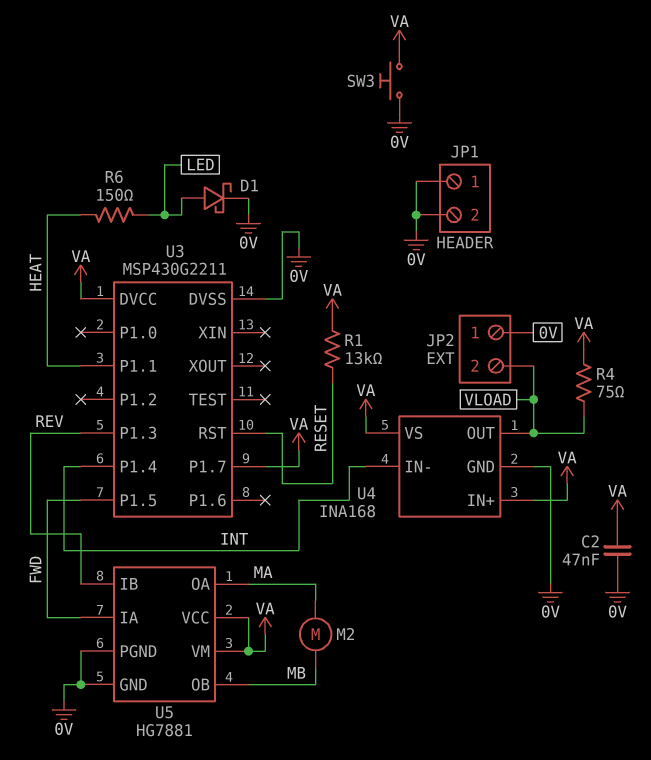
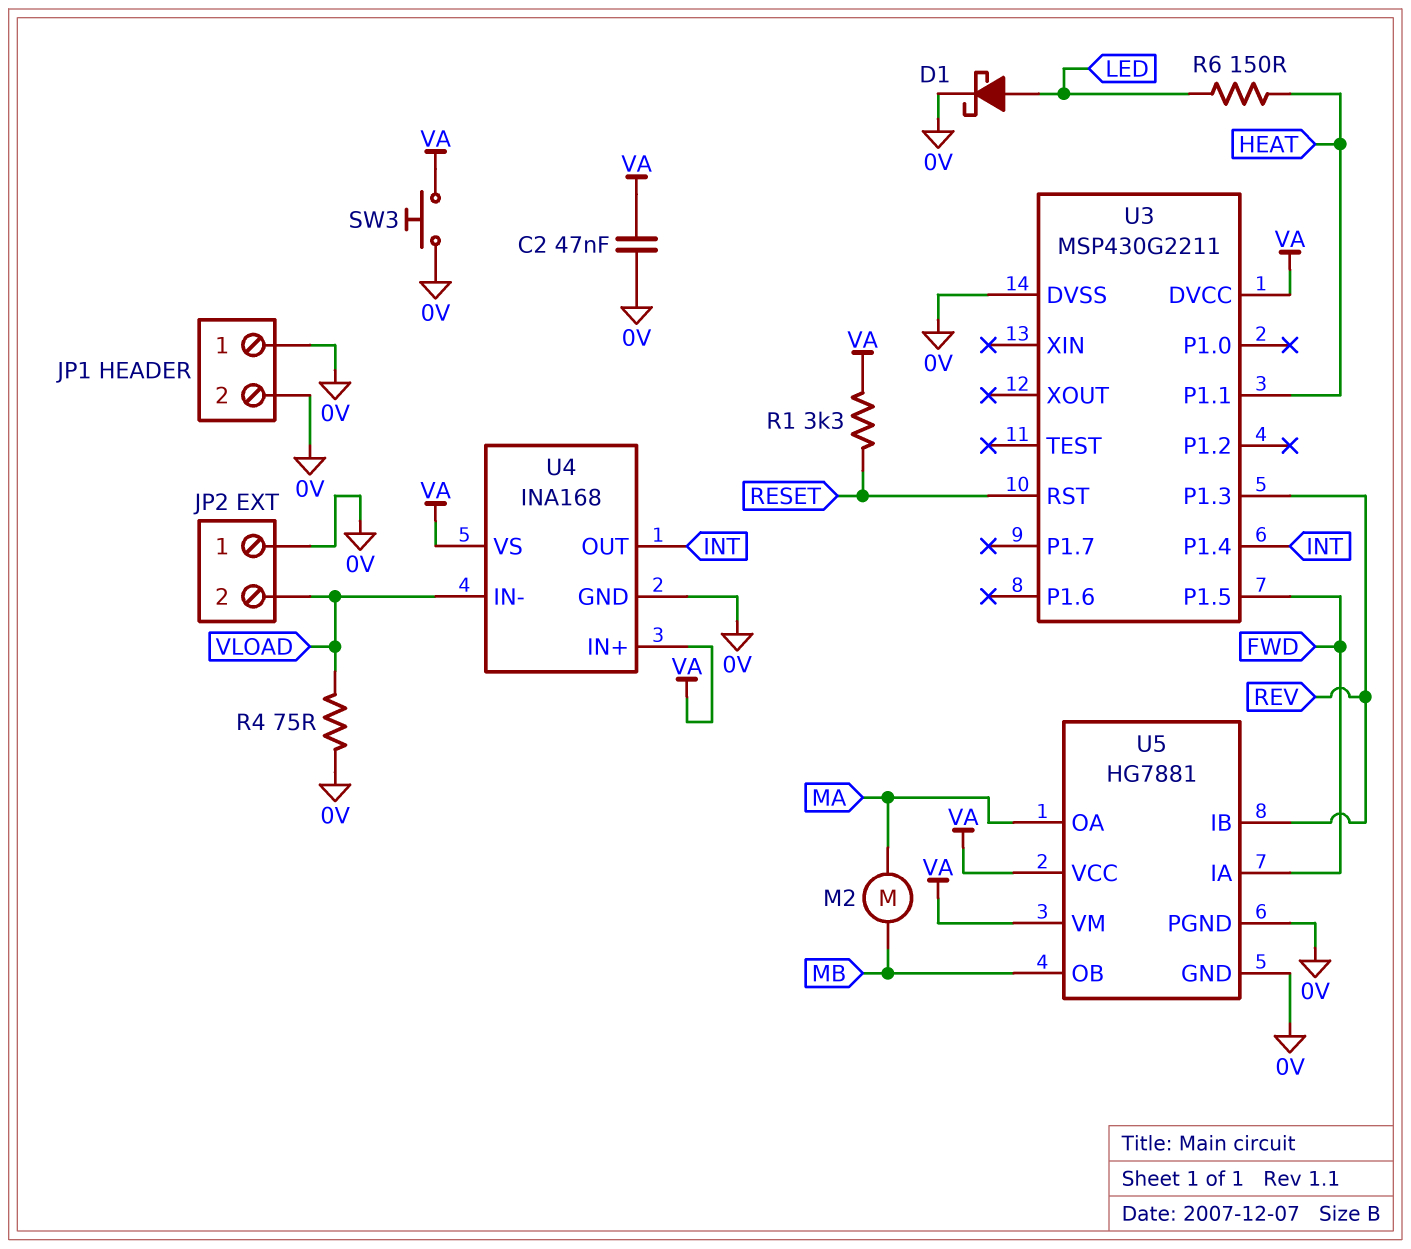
R1: 13k (RESET, VA) -> 3.3k (RESET, VA)
R4: 75 (VA, VLOAD) -> 75 (0V, VLOAD)
U3 pin P1.7: VA -> none
U4 pin IN-: INT -> VLOAD
U4 pin OUT: VLOAD -> INT

